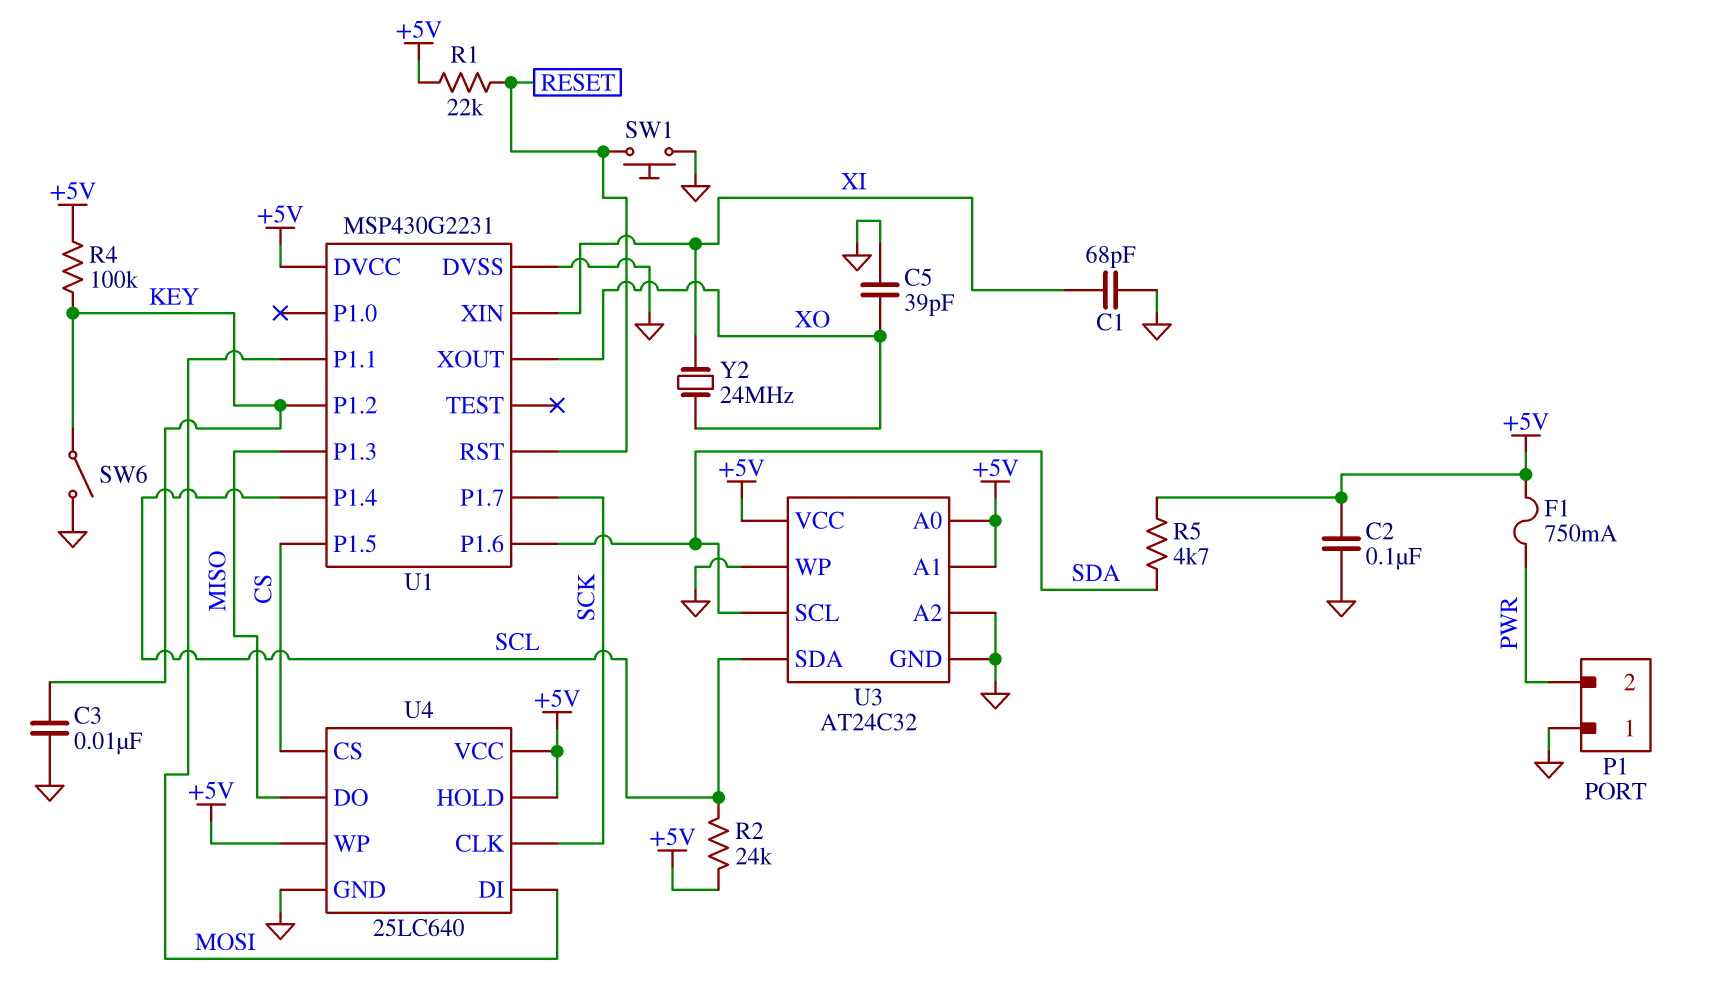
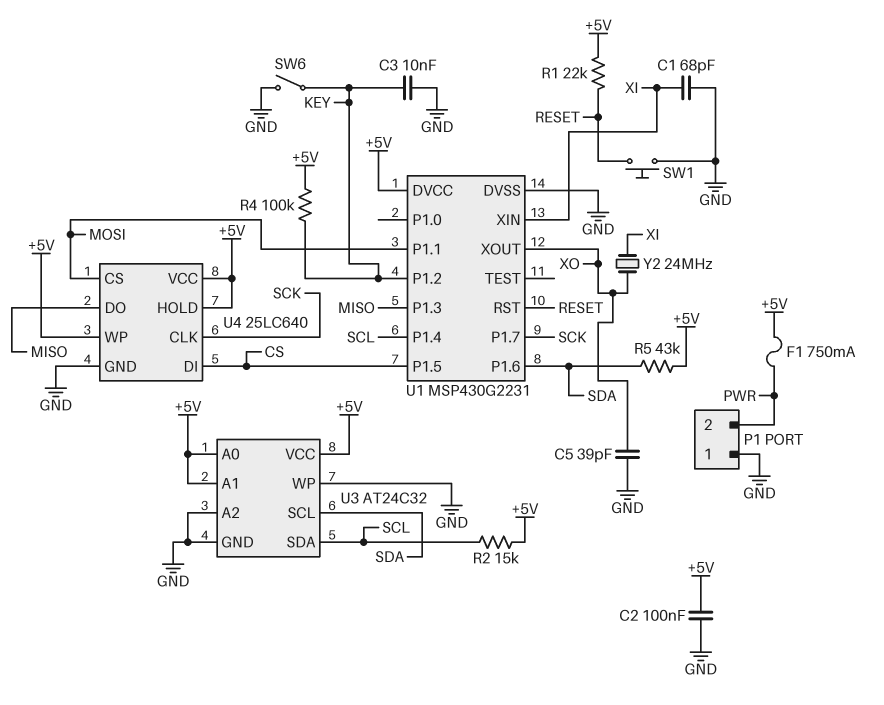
R2: 24k (+5V, SCL) -> 15k (+5V, SCL)
R5: 4.7k (+5V, SDA) -> 43k (+5V, SDA)
U4 pin CS: CS -> MOSI
U4 pin DI: MOSI -> CS

